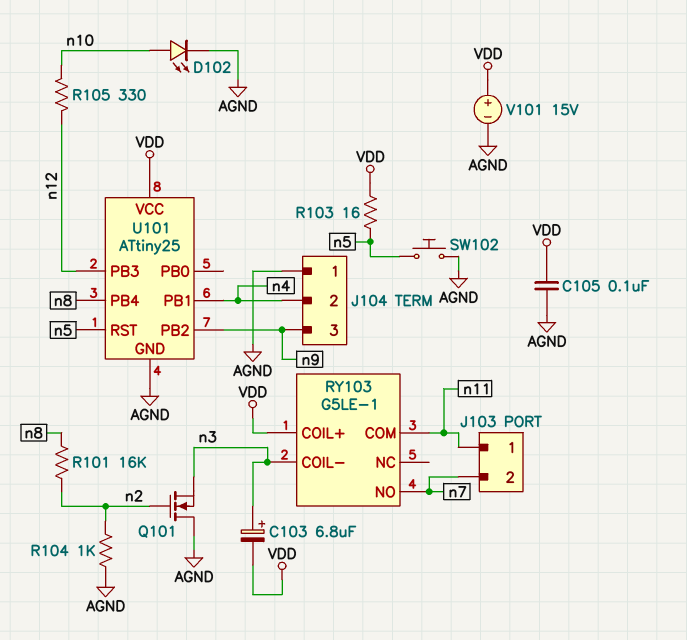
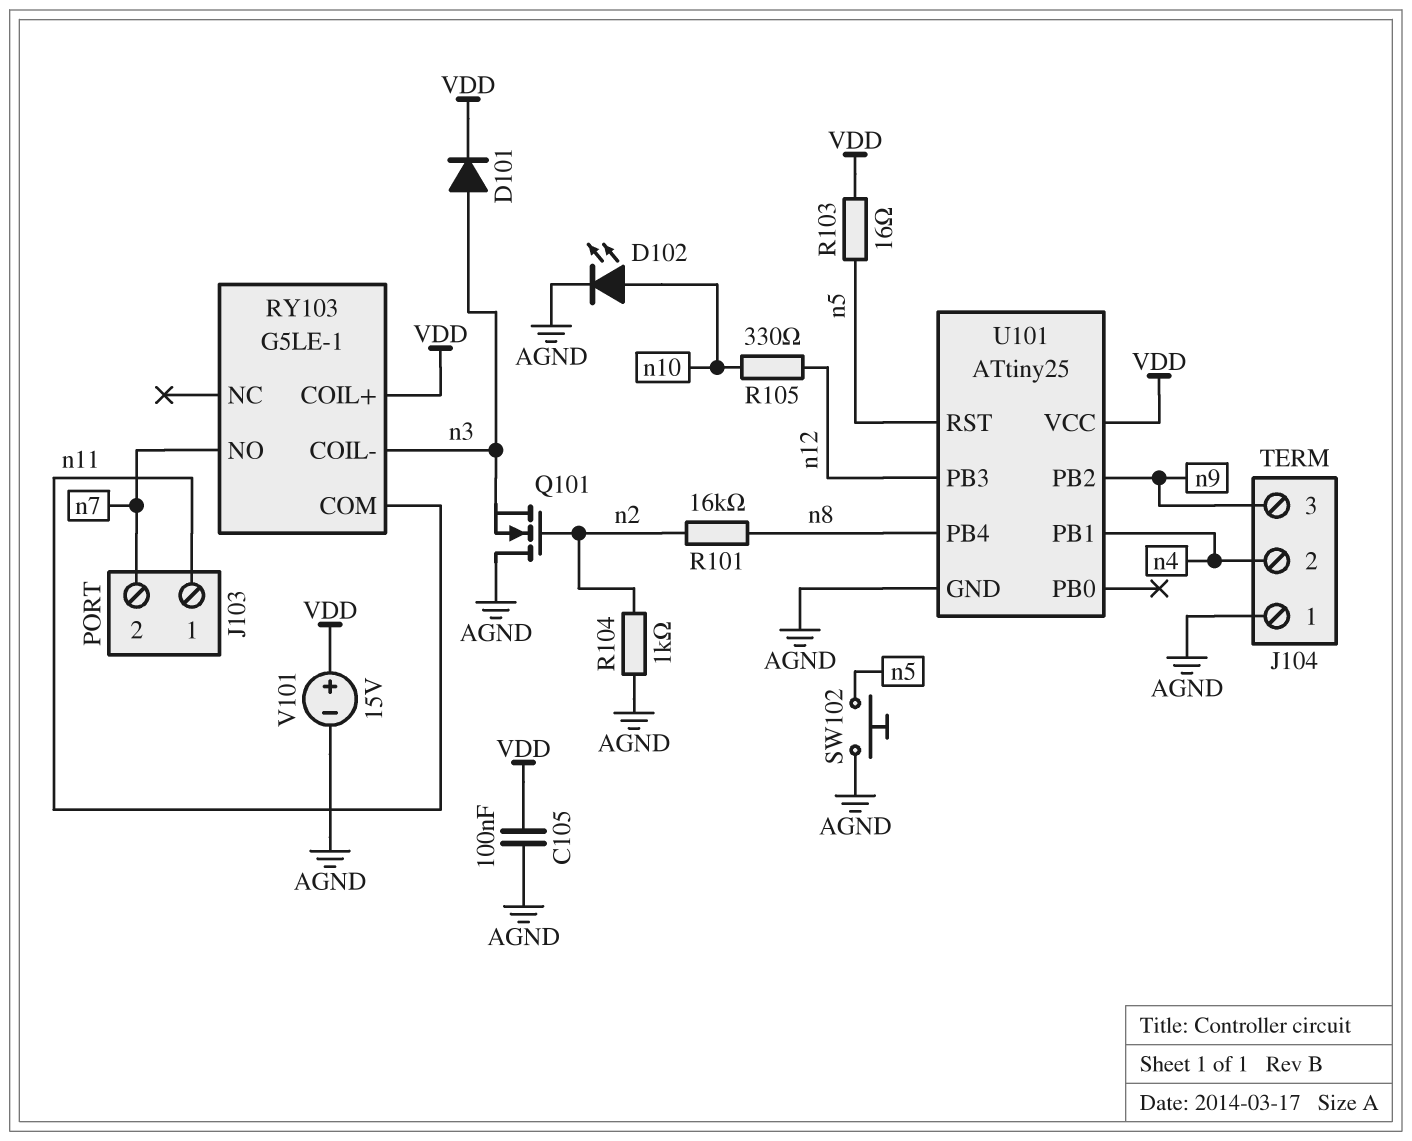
C103: 6.8uF (plus n3, minus VDD) -> none
D101: none -> diode (A n3, K VDD)

